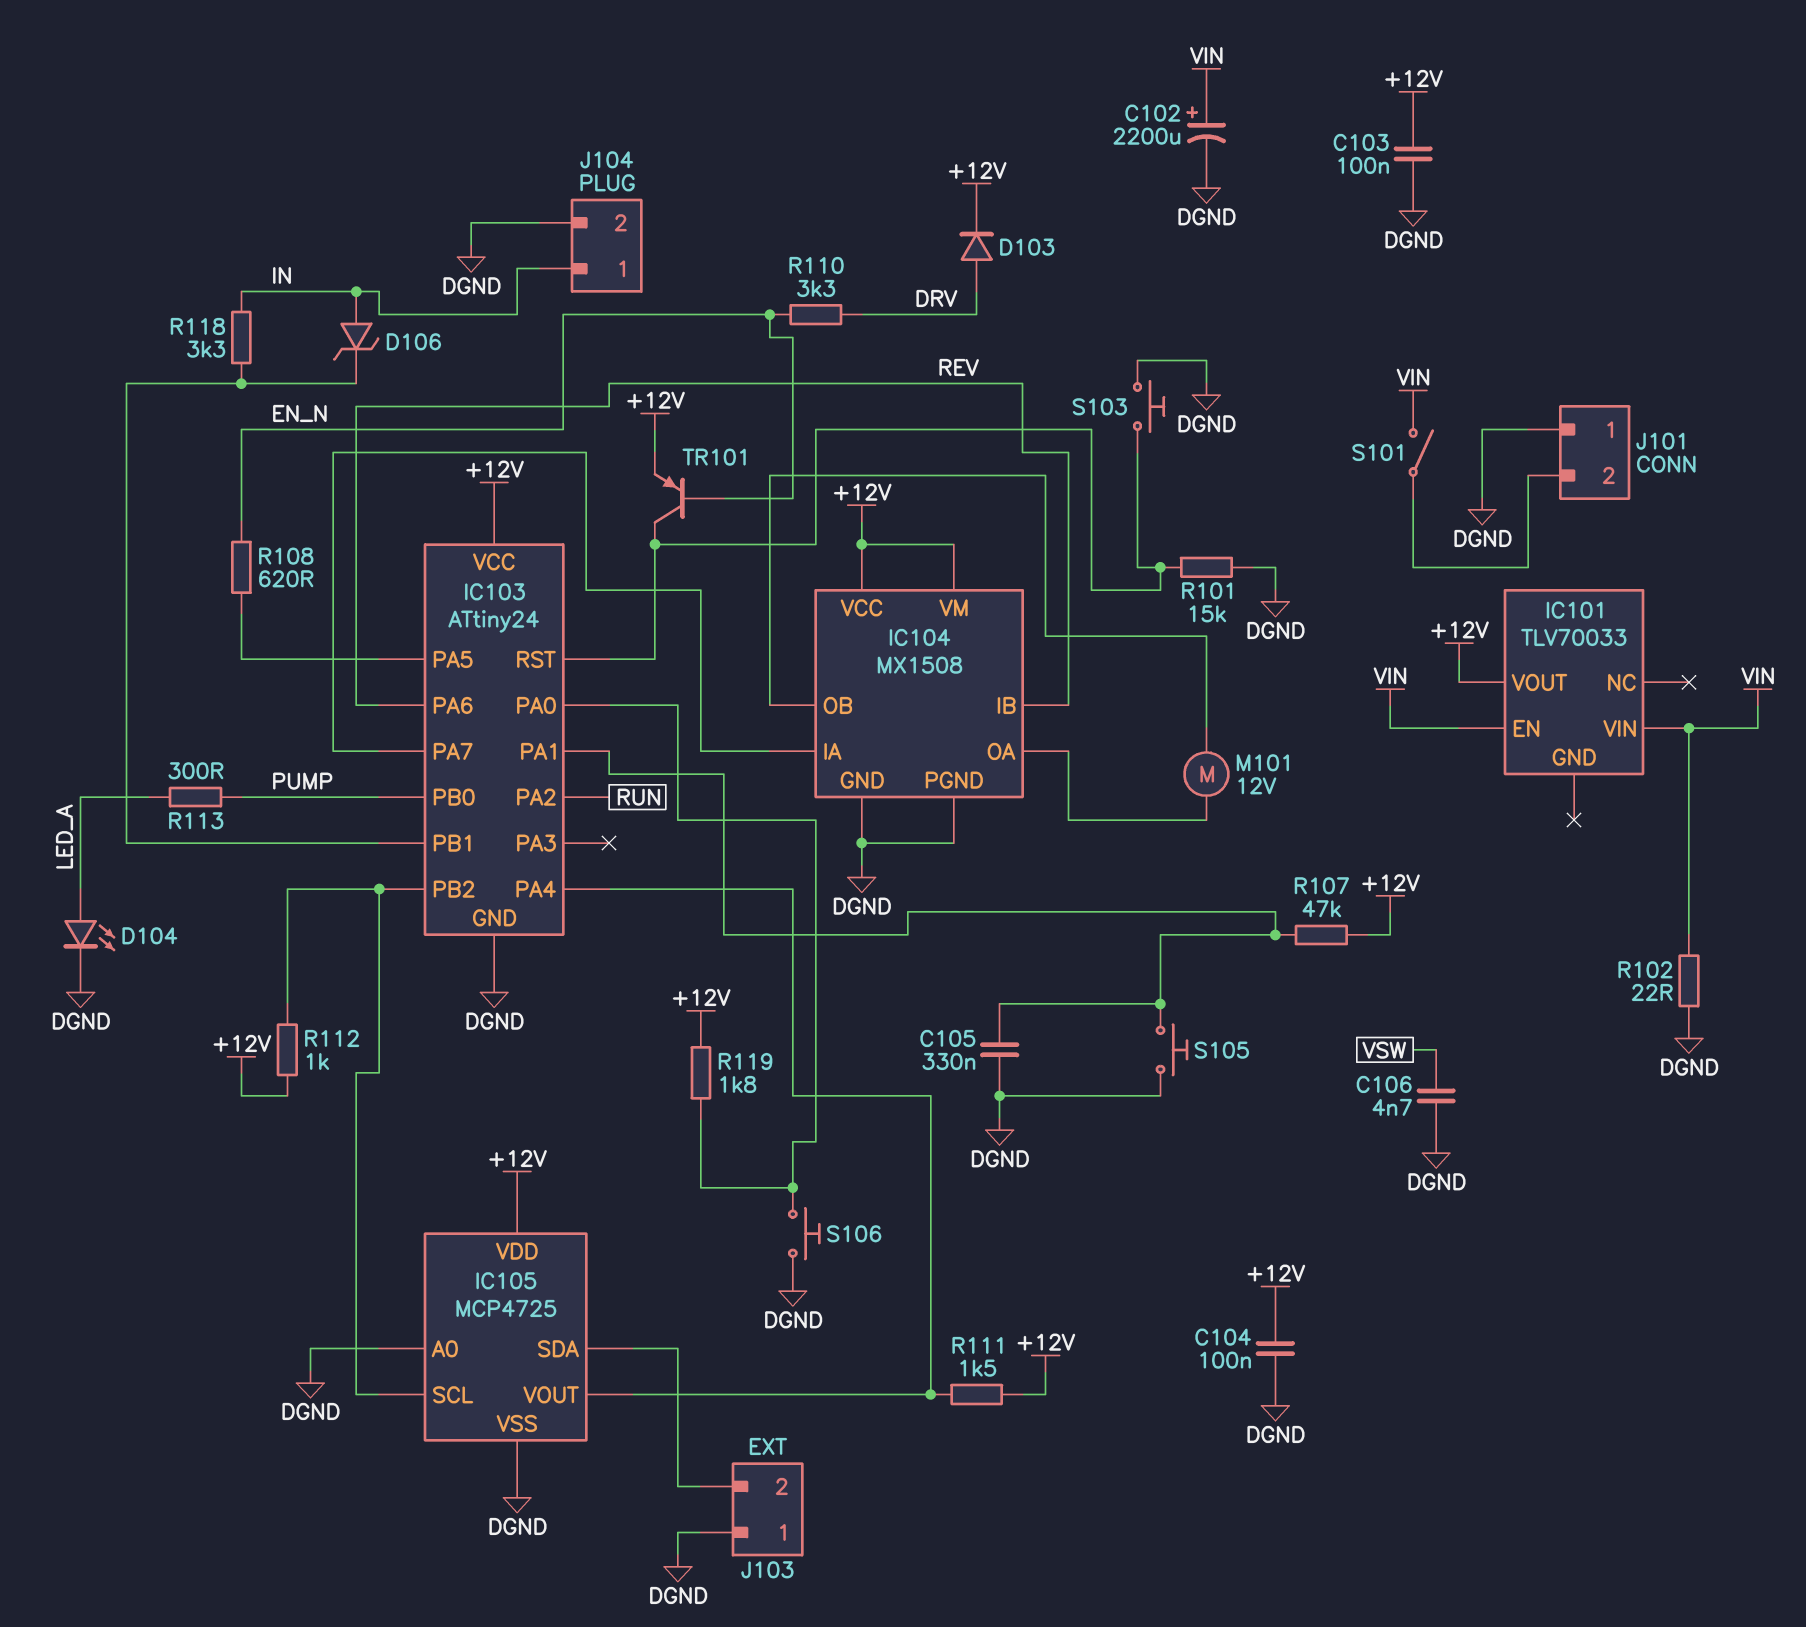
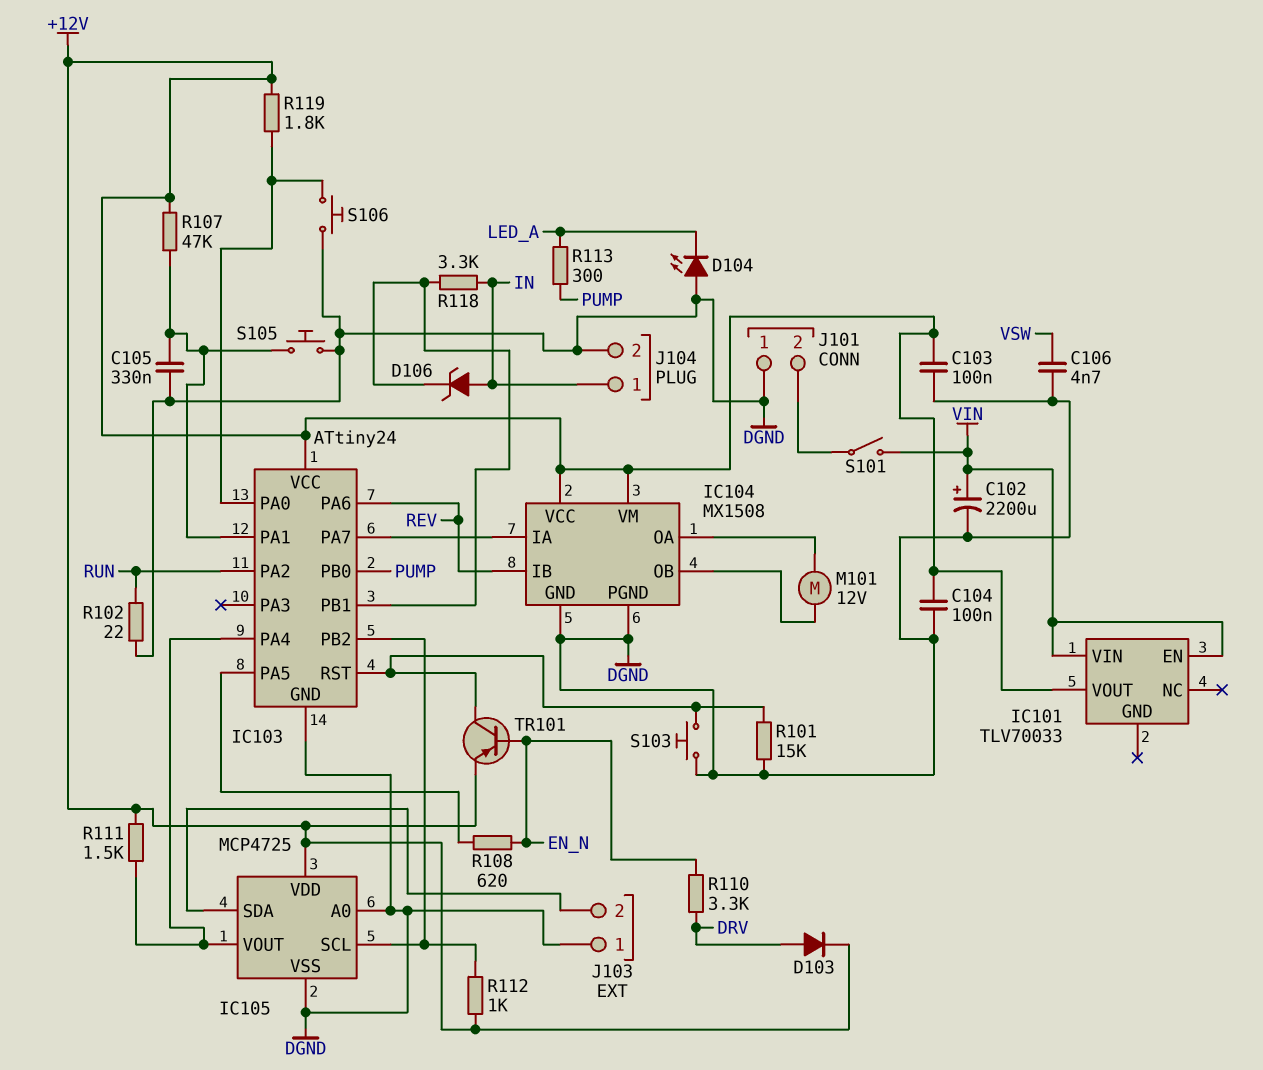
D104: LED (A LED_A, K DGND) -> LED (A DGND, K LED_A)
R102: 22 (DGND, VIN) -> 22 (DGND, RUN)

